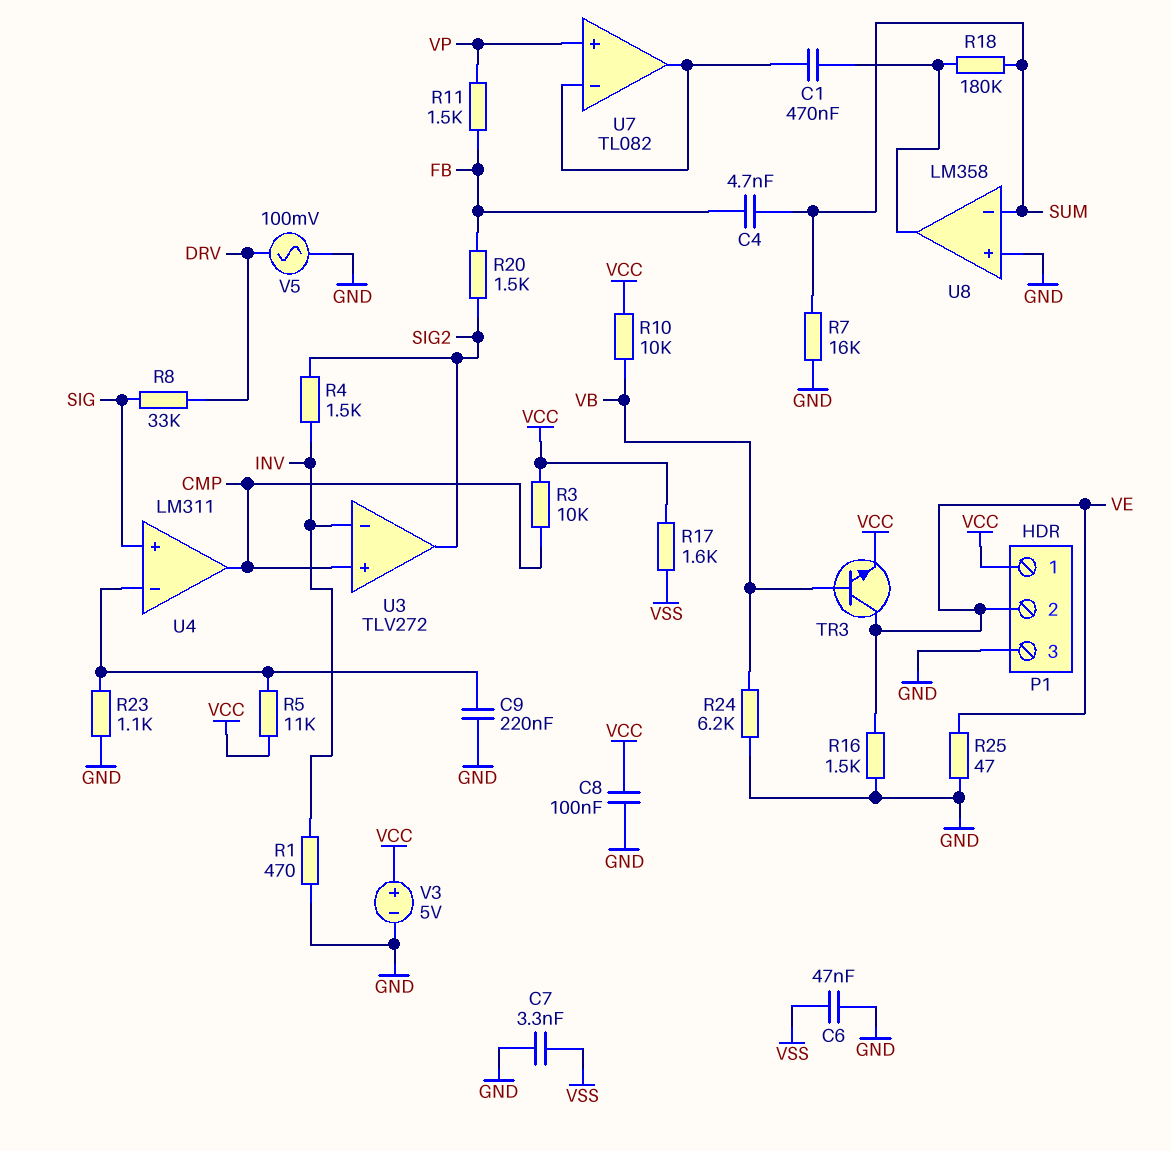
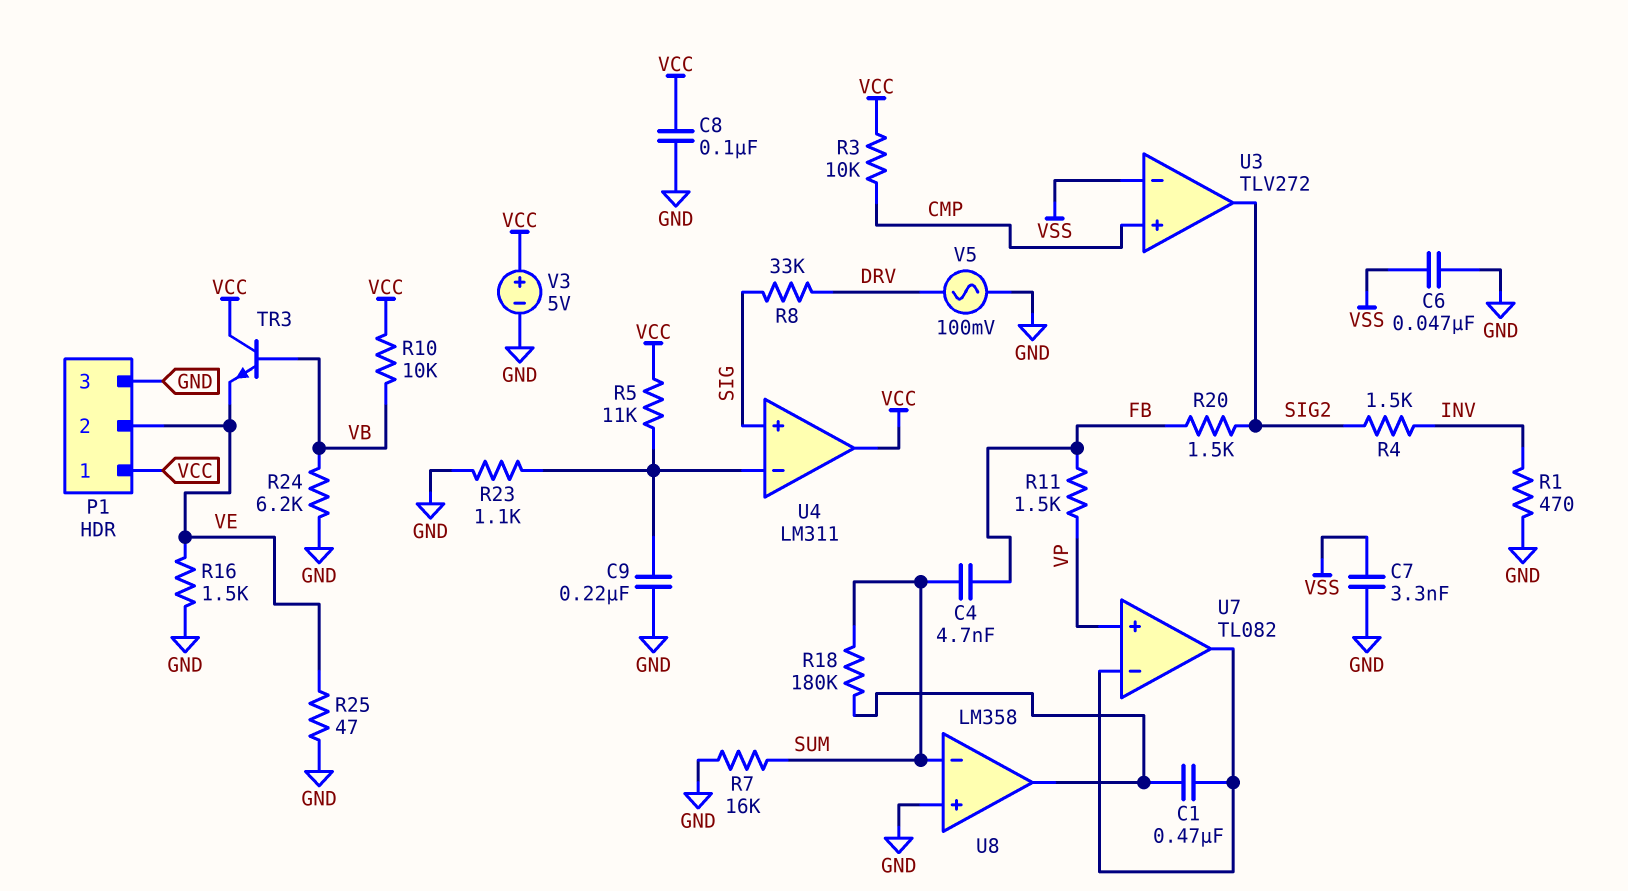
R17: 1.6k (VCC, VSS) -> none
TR3: NPN (B VB, C VE, E VCC) -> NPN (B VB, C VCC, E VE)
U3 pin in-: INV -> VSS
U4 pin out: CMP -> VCC

